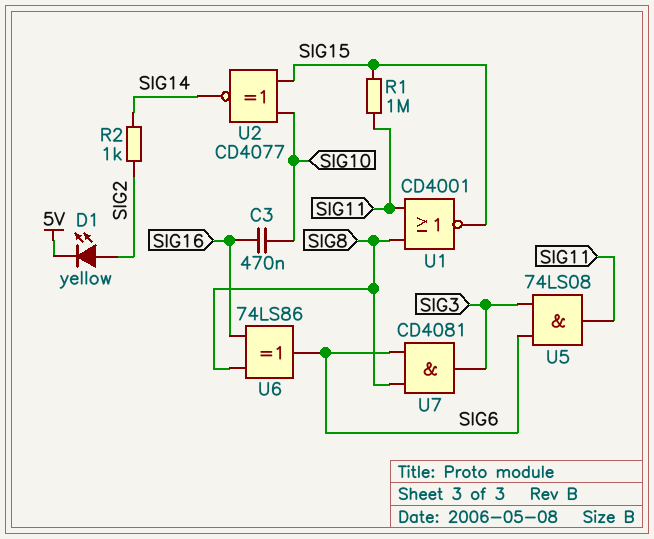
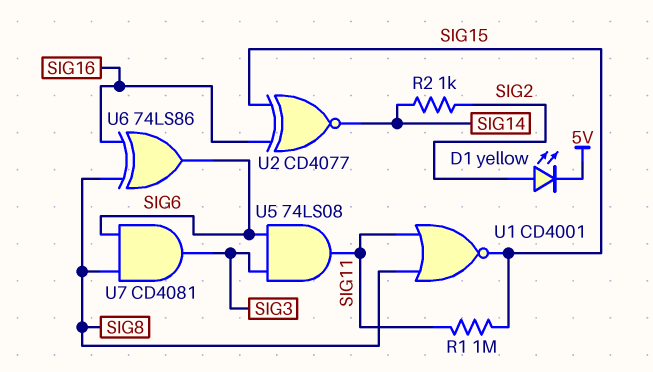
C3: 470nF (SIG10, SIG16) -> none
U2: XNOR CD4077 (in SIG10, in SIG15, out SIG14) -> XNOR CD4077 (in SIG15, in SIG16, out SIG14)

